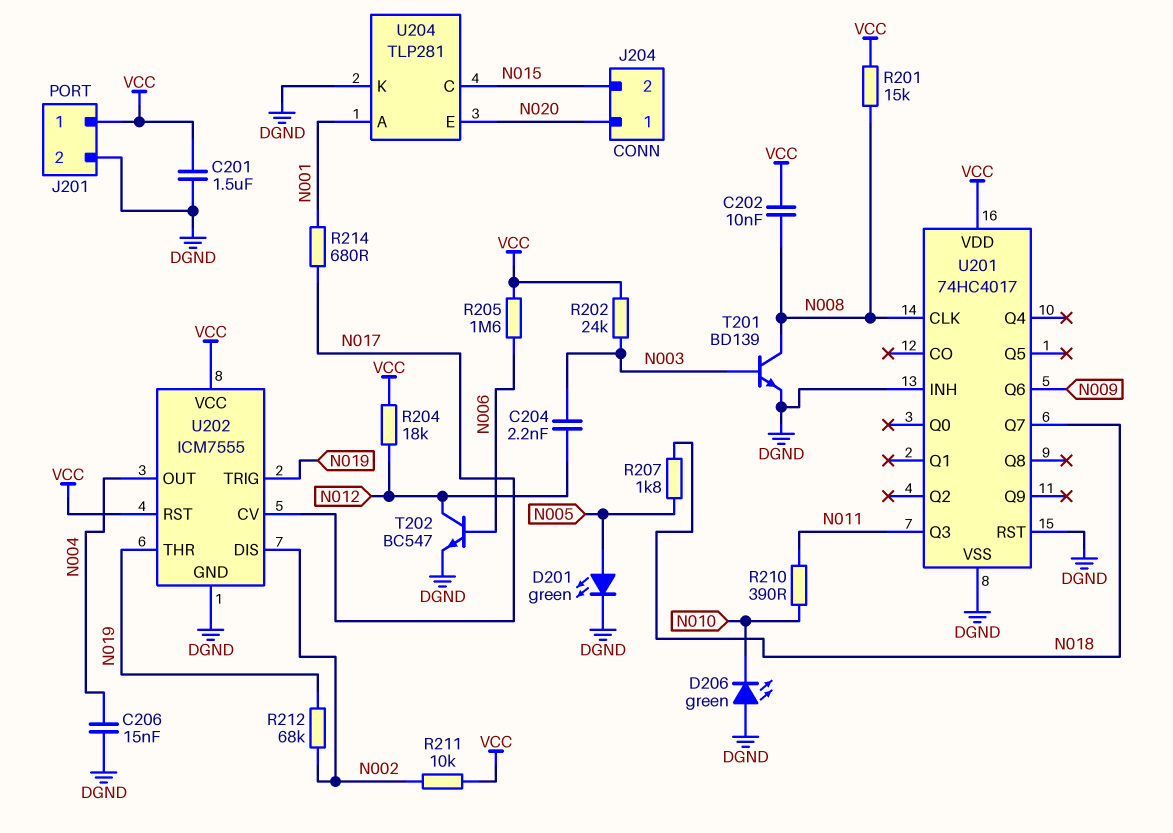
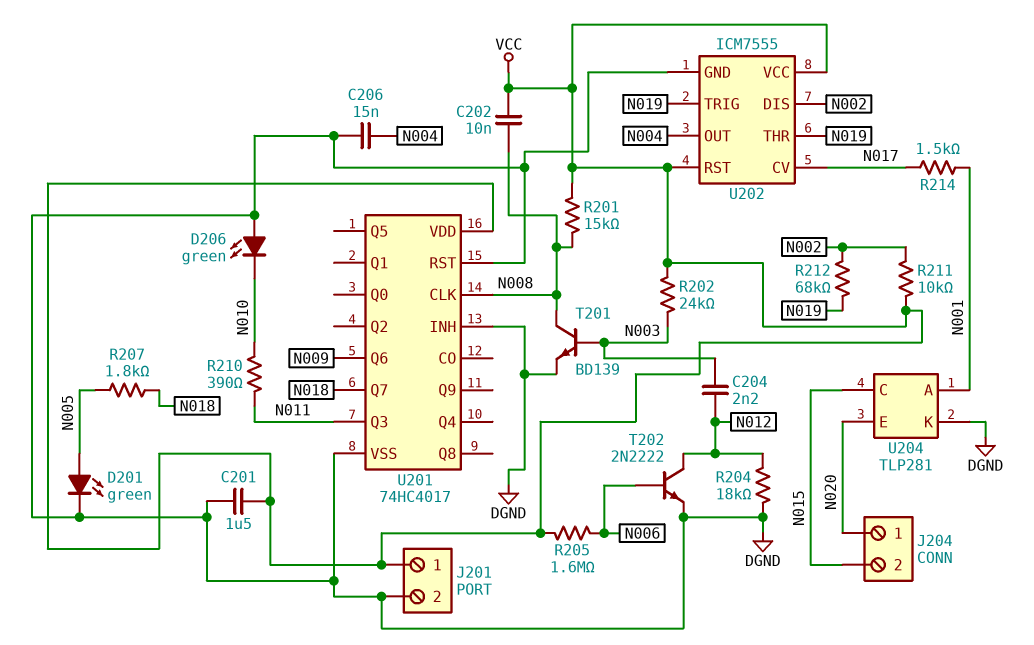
R204: 18k (N012, VCC) -> 18k (DGND, N012)
R214: 680 (N001, N017) -> 1.5k (N001, N017)
T202: NPN BC547 (B N006, C N012, E DGND) -> NPN 2N2222 (B N006, C N012, E DGND)

